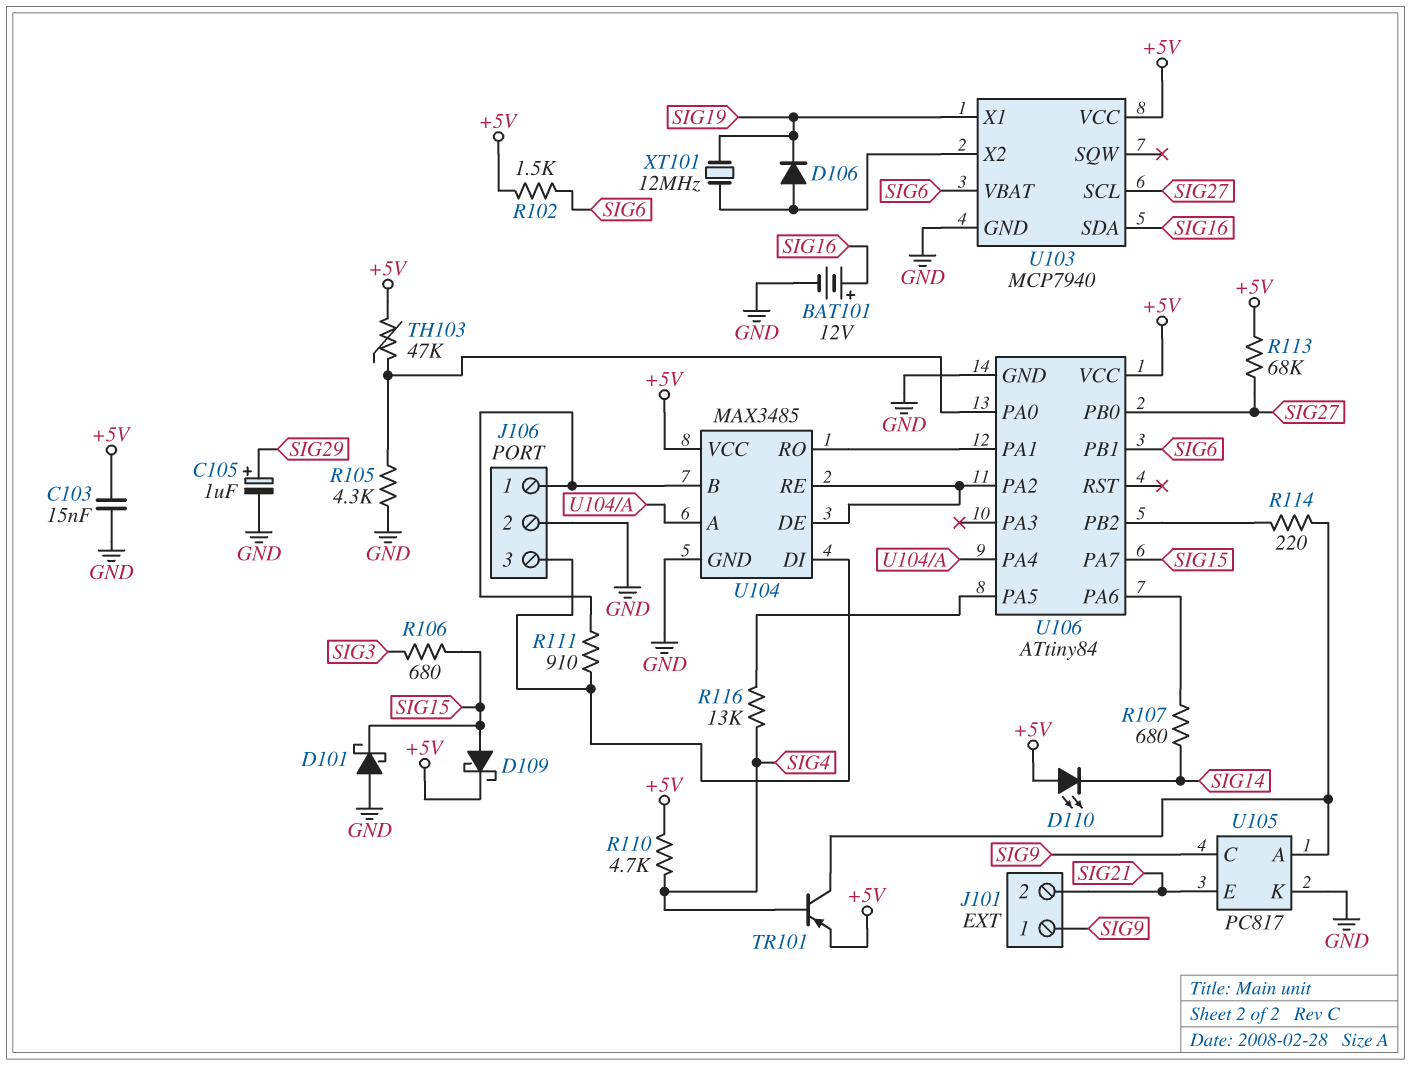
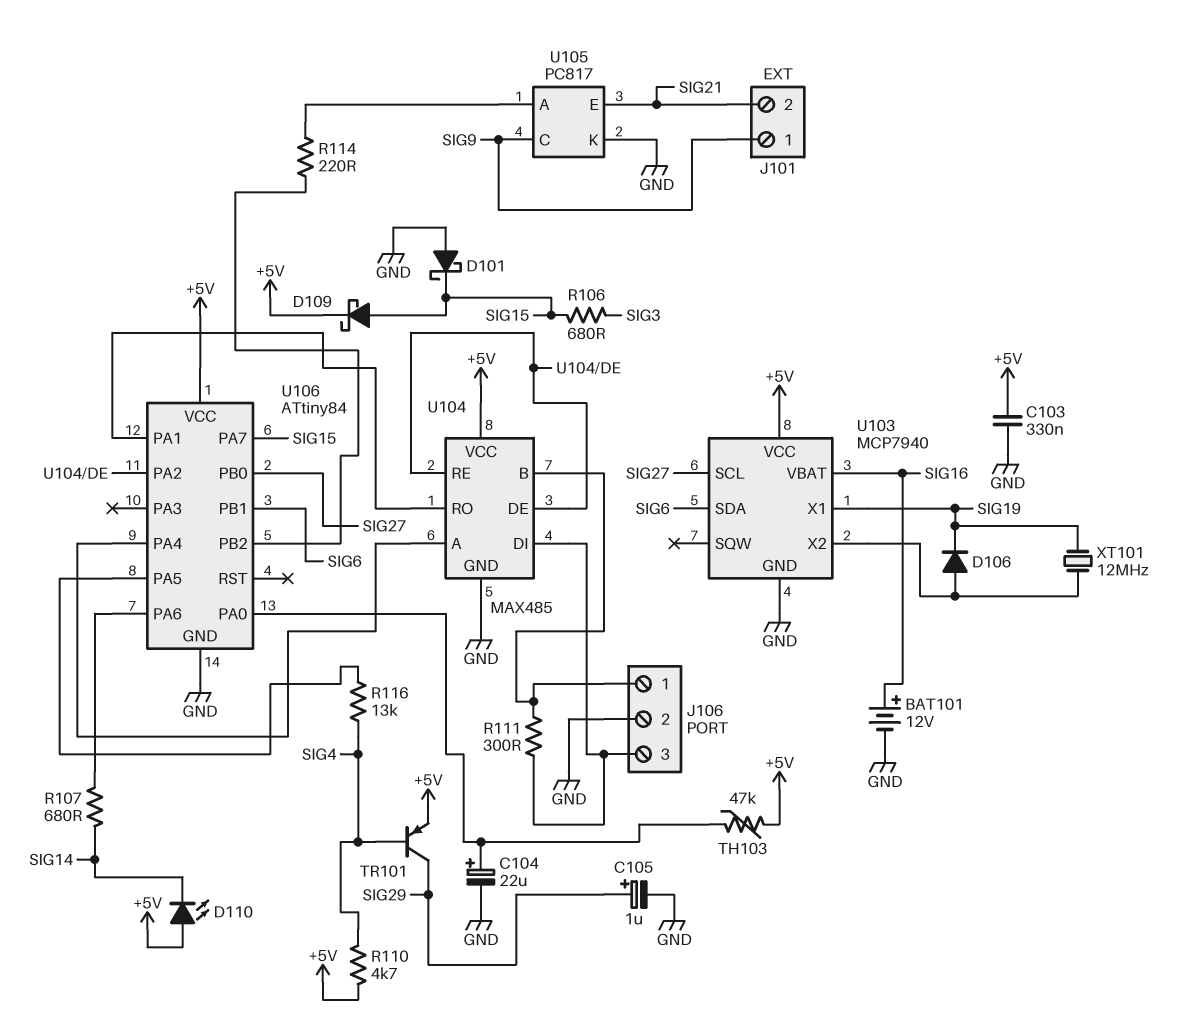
C103: 15nF (+5V, GND) -> 330nF (+5V, GND)
C104: none -> 22uF (plus U106/PA0, minus GND)
R102: 1.5k (+5V, SIG6) -> none
R105: 4.3k (GND, U106/PA0) -> none
R111: 910 (J106/1, J106/3) -> 300 (J106/1, J106/3)
R113: 68k (+5V, SIG27) -> none
TR101: PNP (B SIG4, C U105/A, E +5V) -> PNP (B SIG4, C SIG29, E +5V)
U103 pin SDA: SIG16 -> SIG6
U103 pin VBAT: SIG6 -> SIG16
U104: MAX3485 -> MAX485

